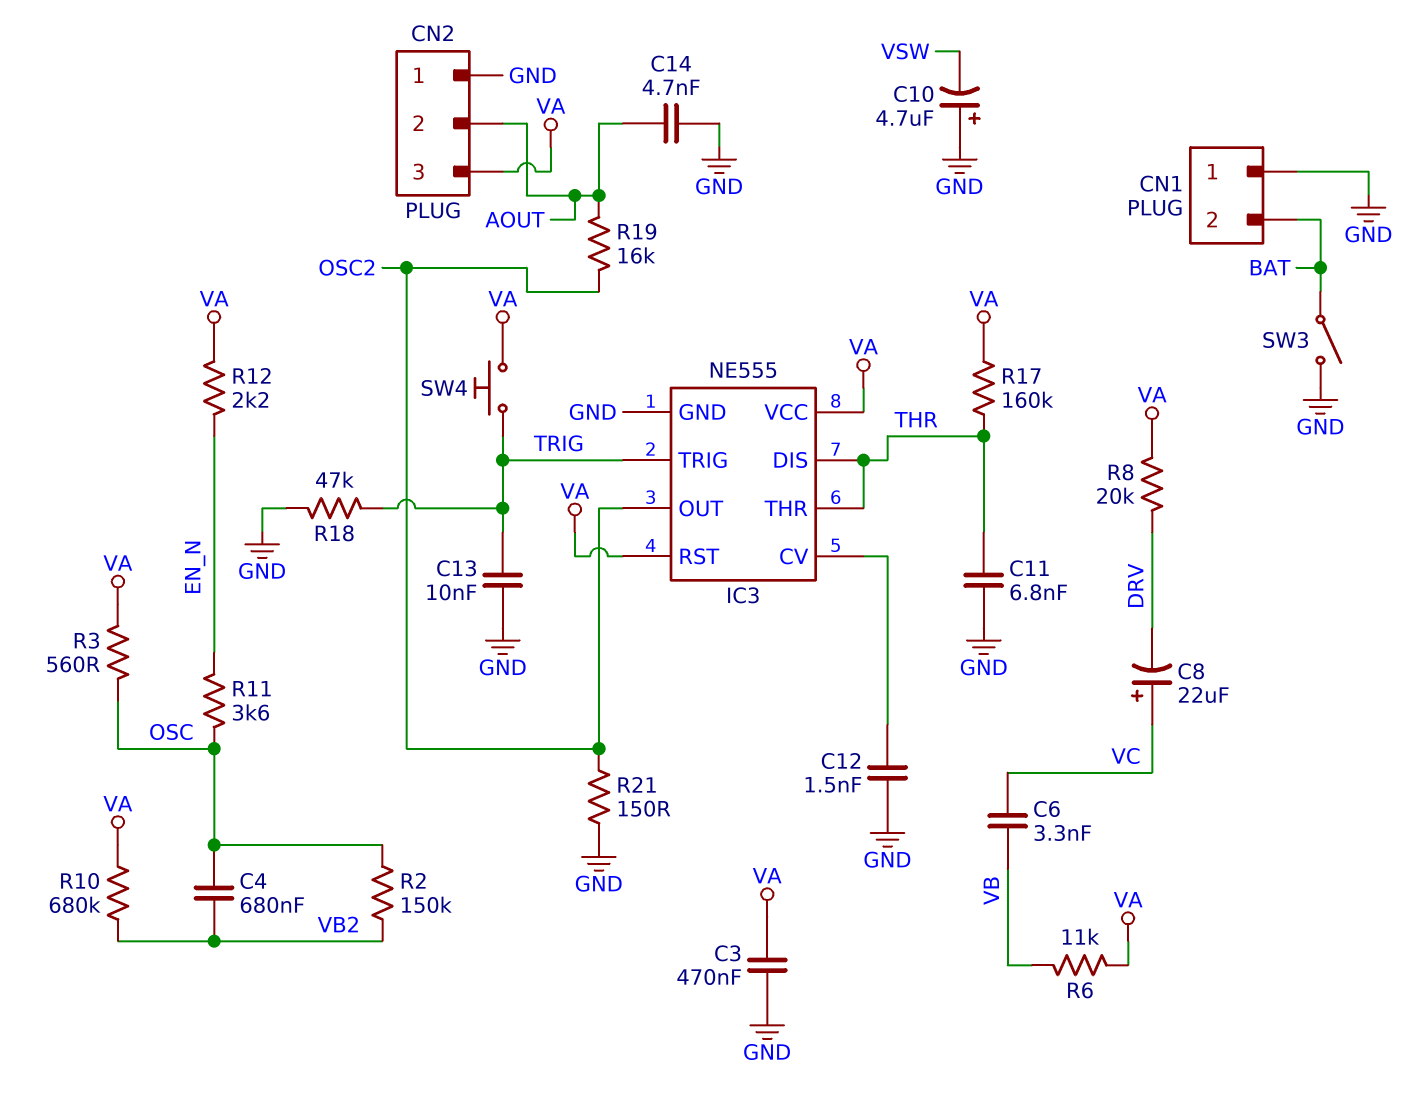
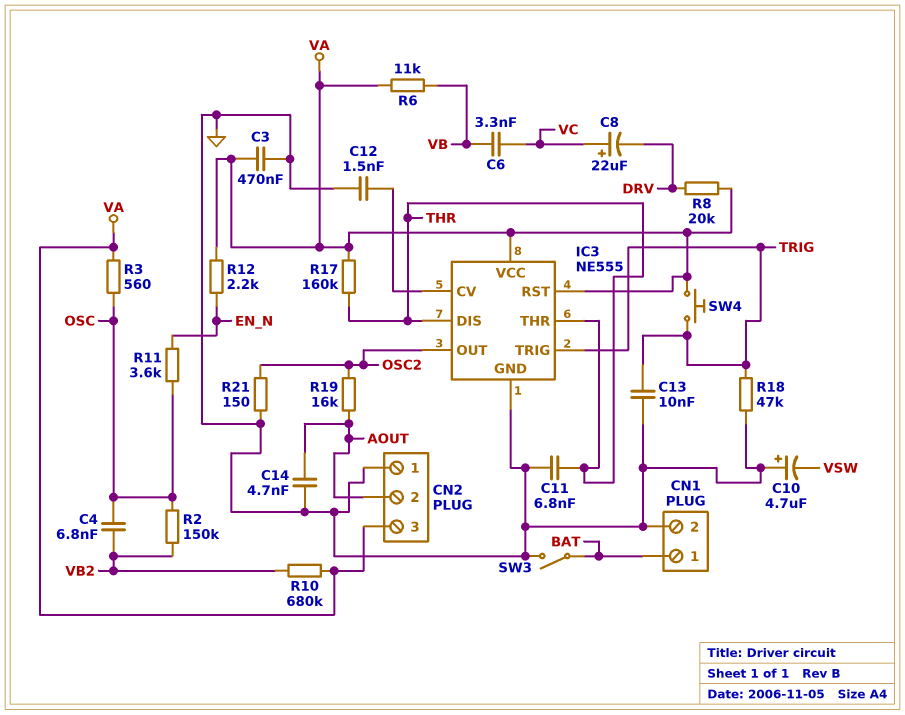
C4: 680nF (OSC, VB2) -> 6.8nF (OSC, VB2)
CN1 pin 1: GND -> BAT
CN1 pin 2: BAT -> GND

